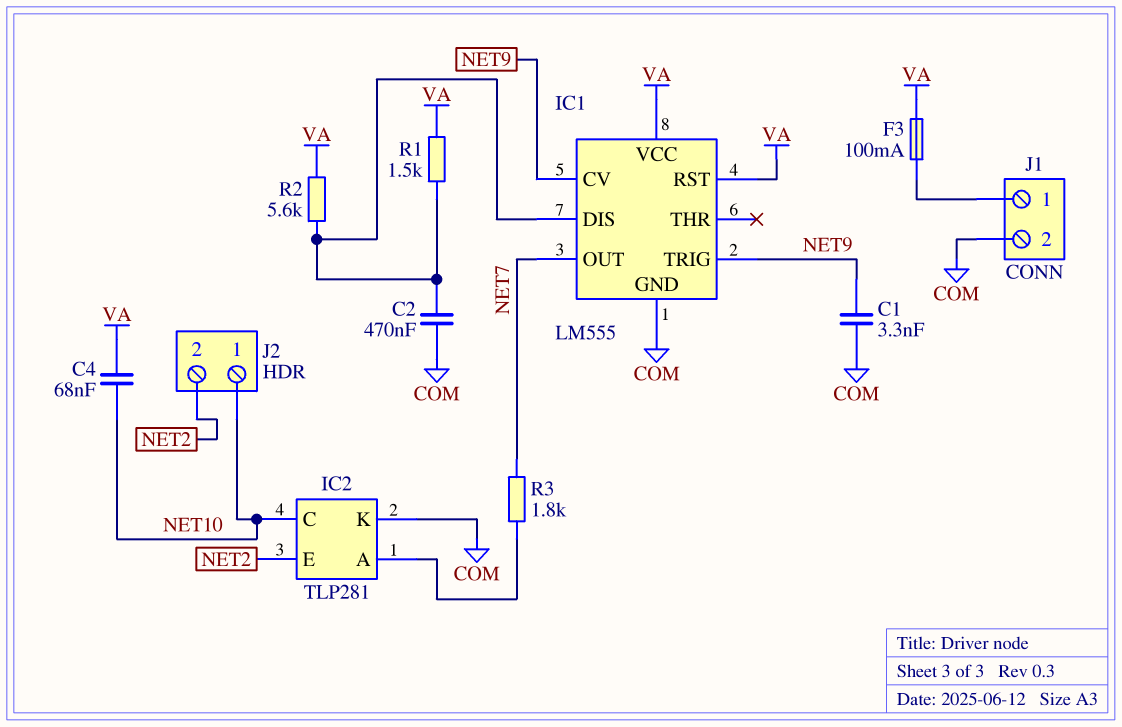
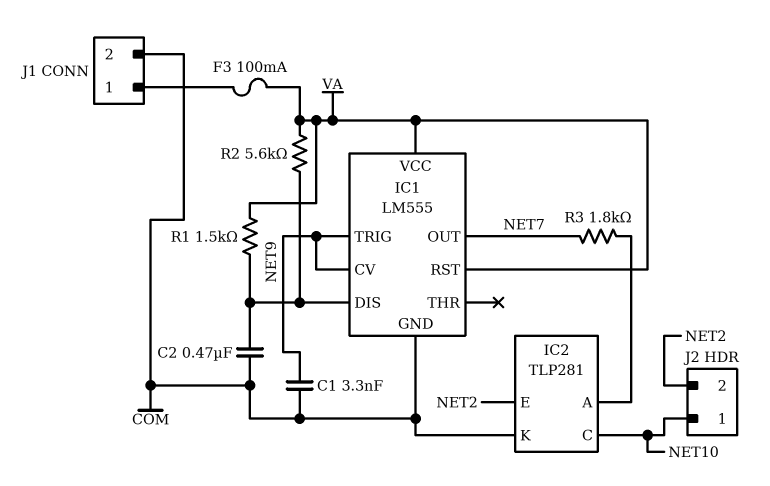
C4: 68nF (NET10, VA) -> none

